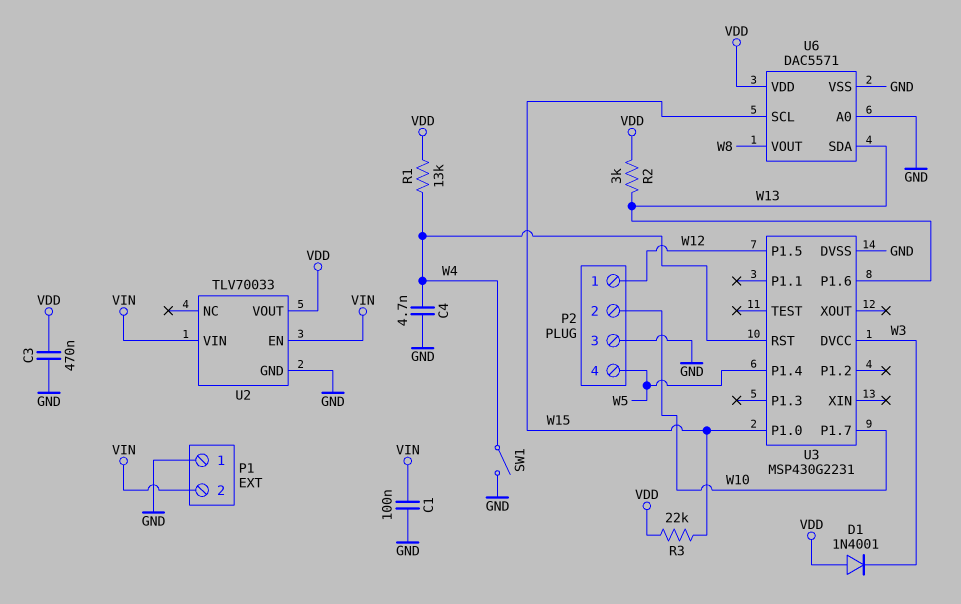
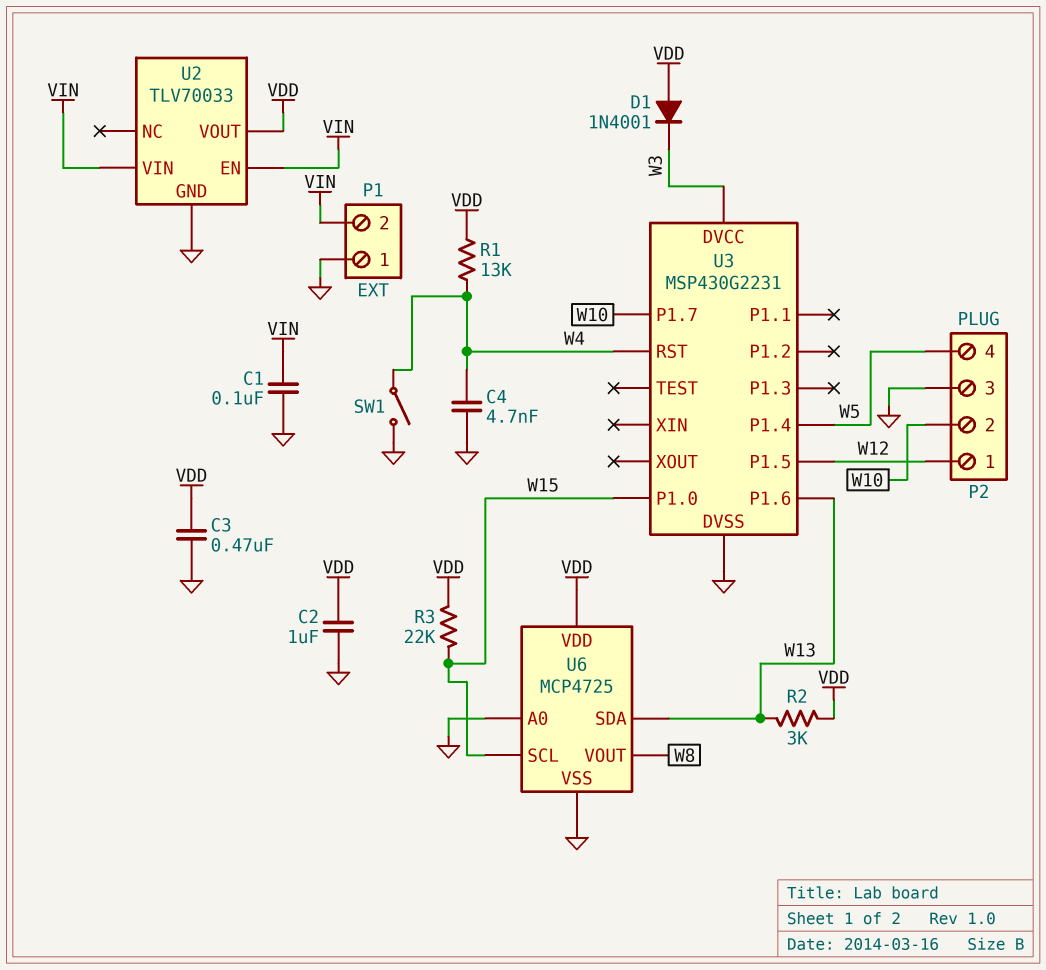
C2: none -> 1uF (GND, VDD)
U6: DAC5571 -> MCP4725

